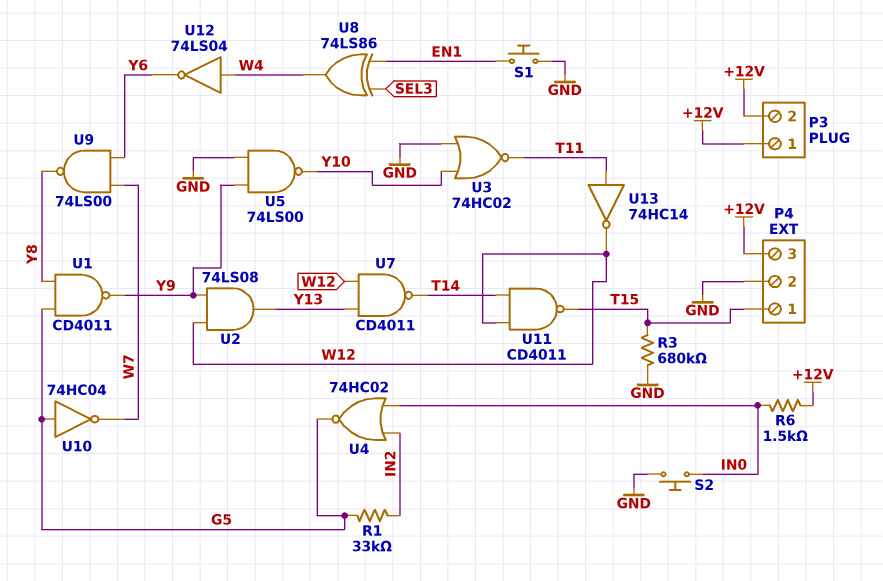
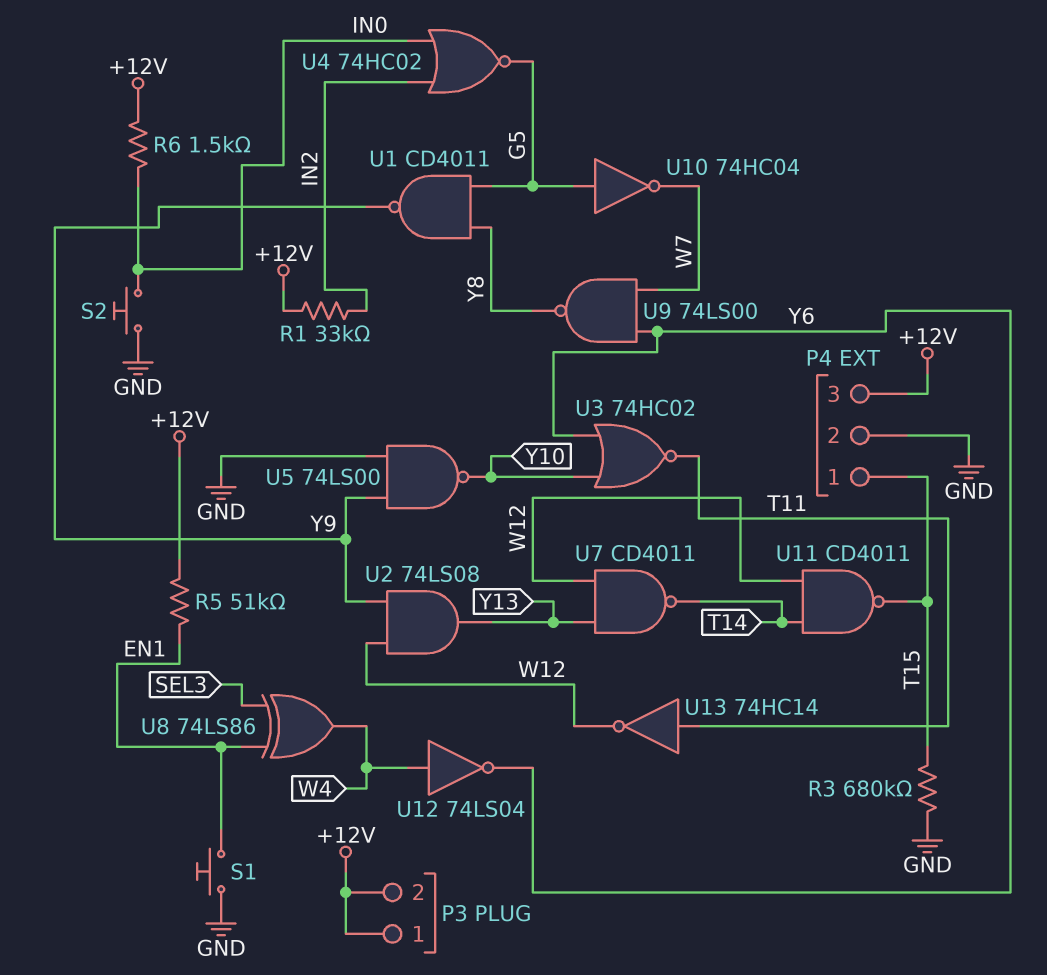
R1: 33k (G5, IN2) -> 33k (+12V, IN2)
R5: none -> 51k (+12V, EN1)
U3: NOR 74HC02 (in GND, in Y10, out T11) -> NOR 74HC02 (in Y6, in Y10, out T11)

